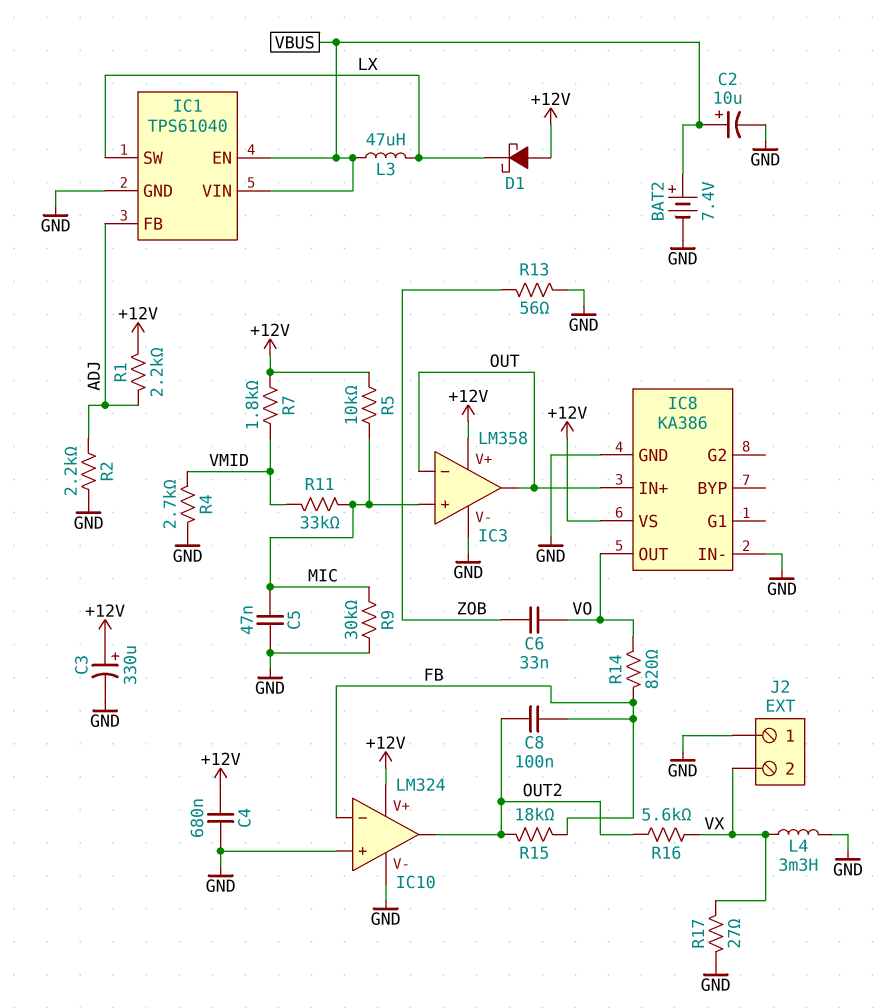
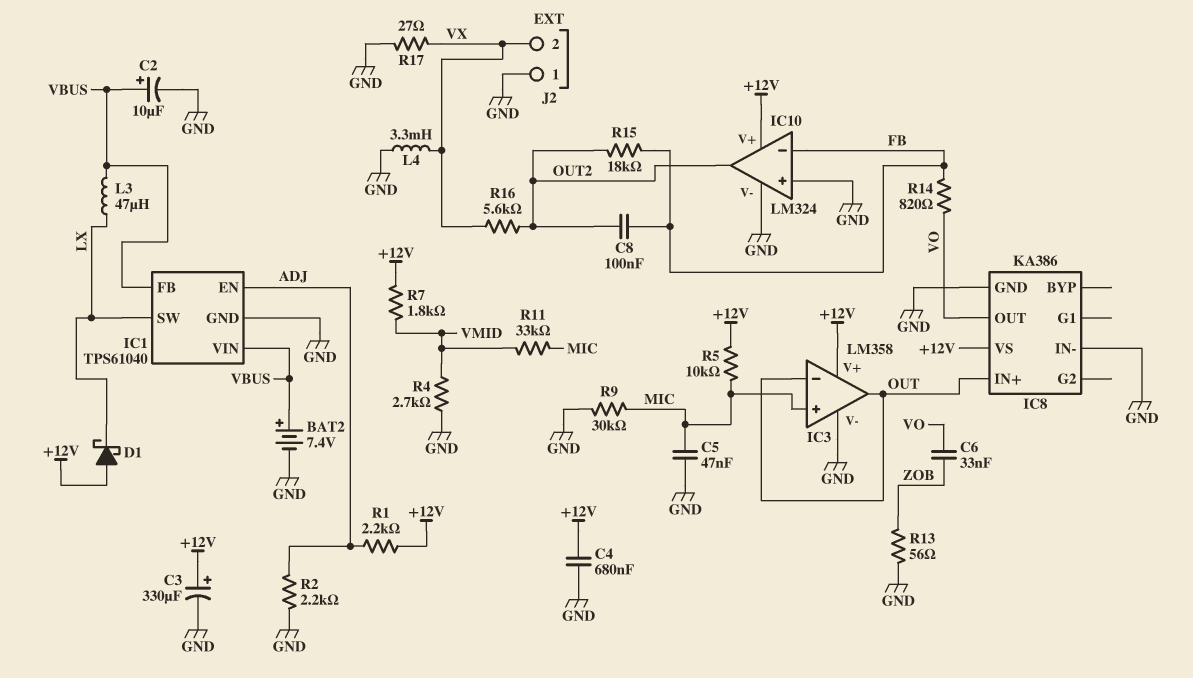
IC1 pin EN: VBUS -> ADJ
IC1 pin FB: ADJ -> VBUS

